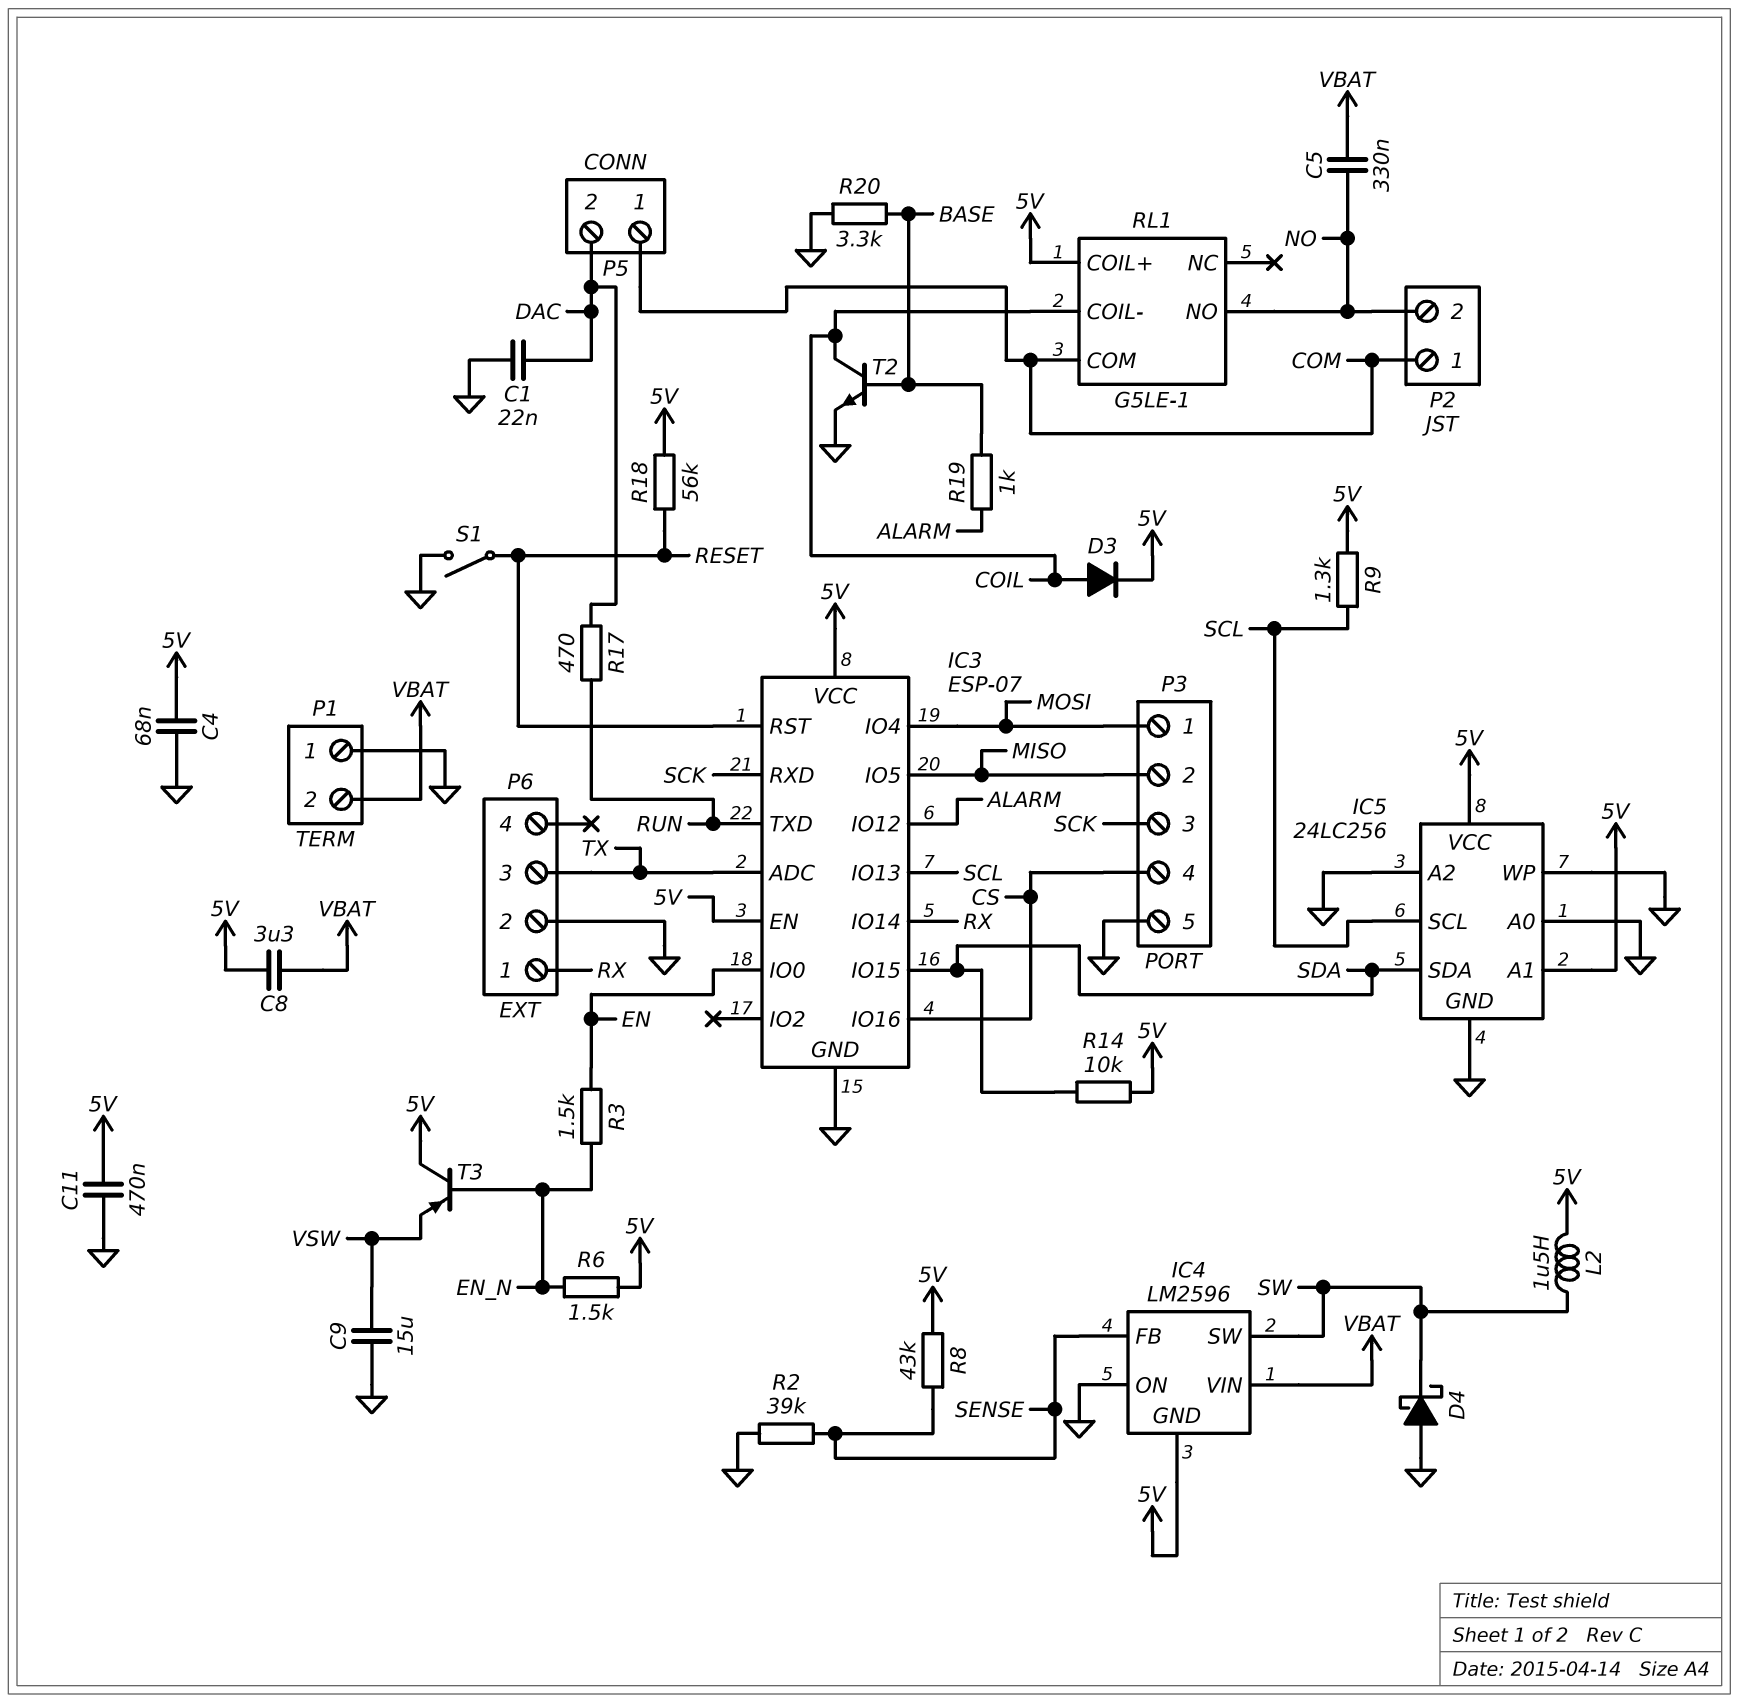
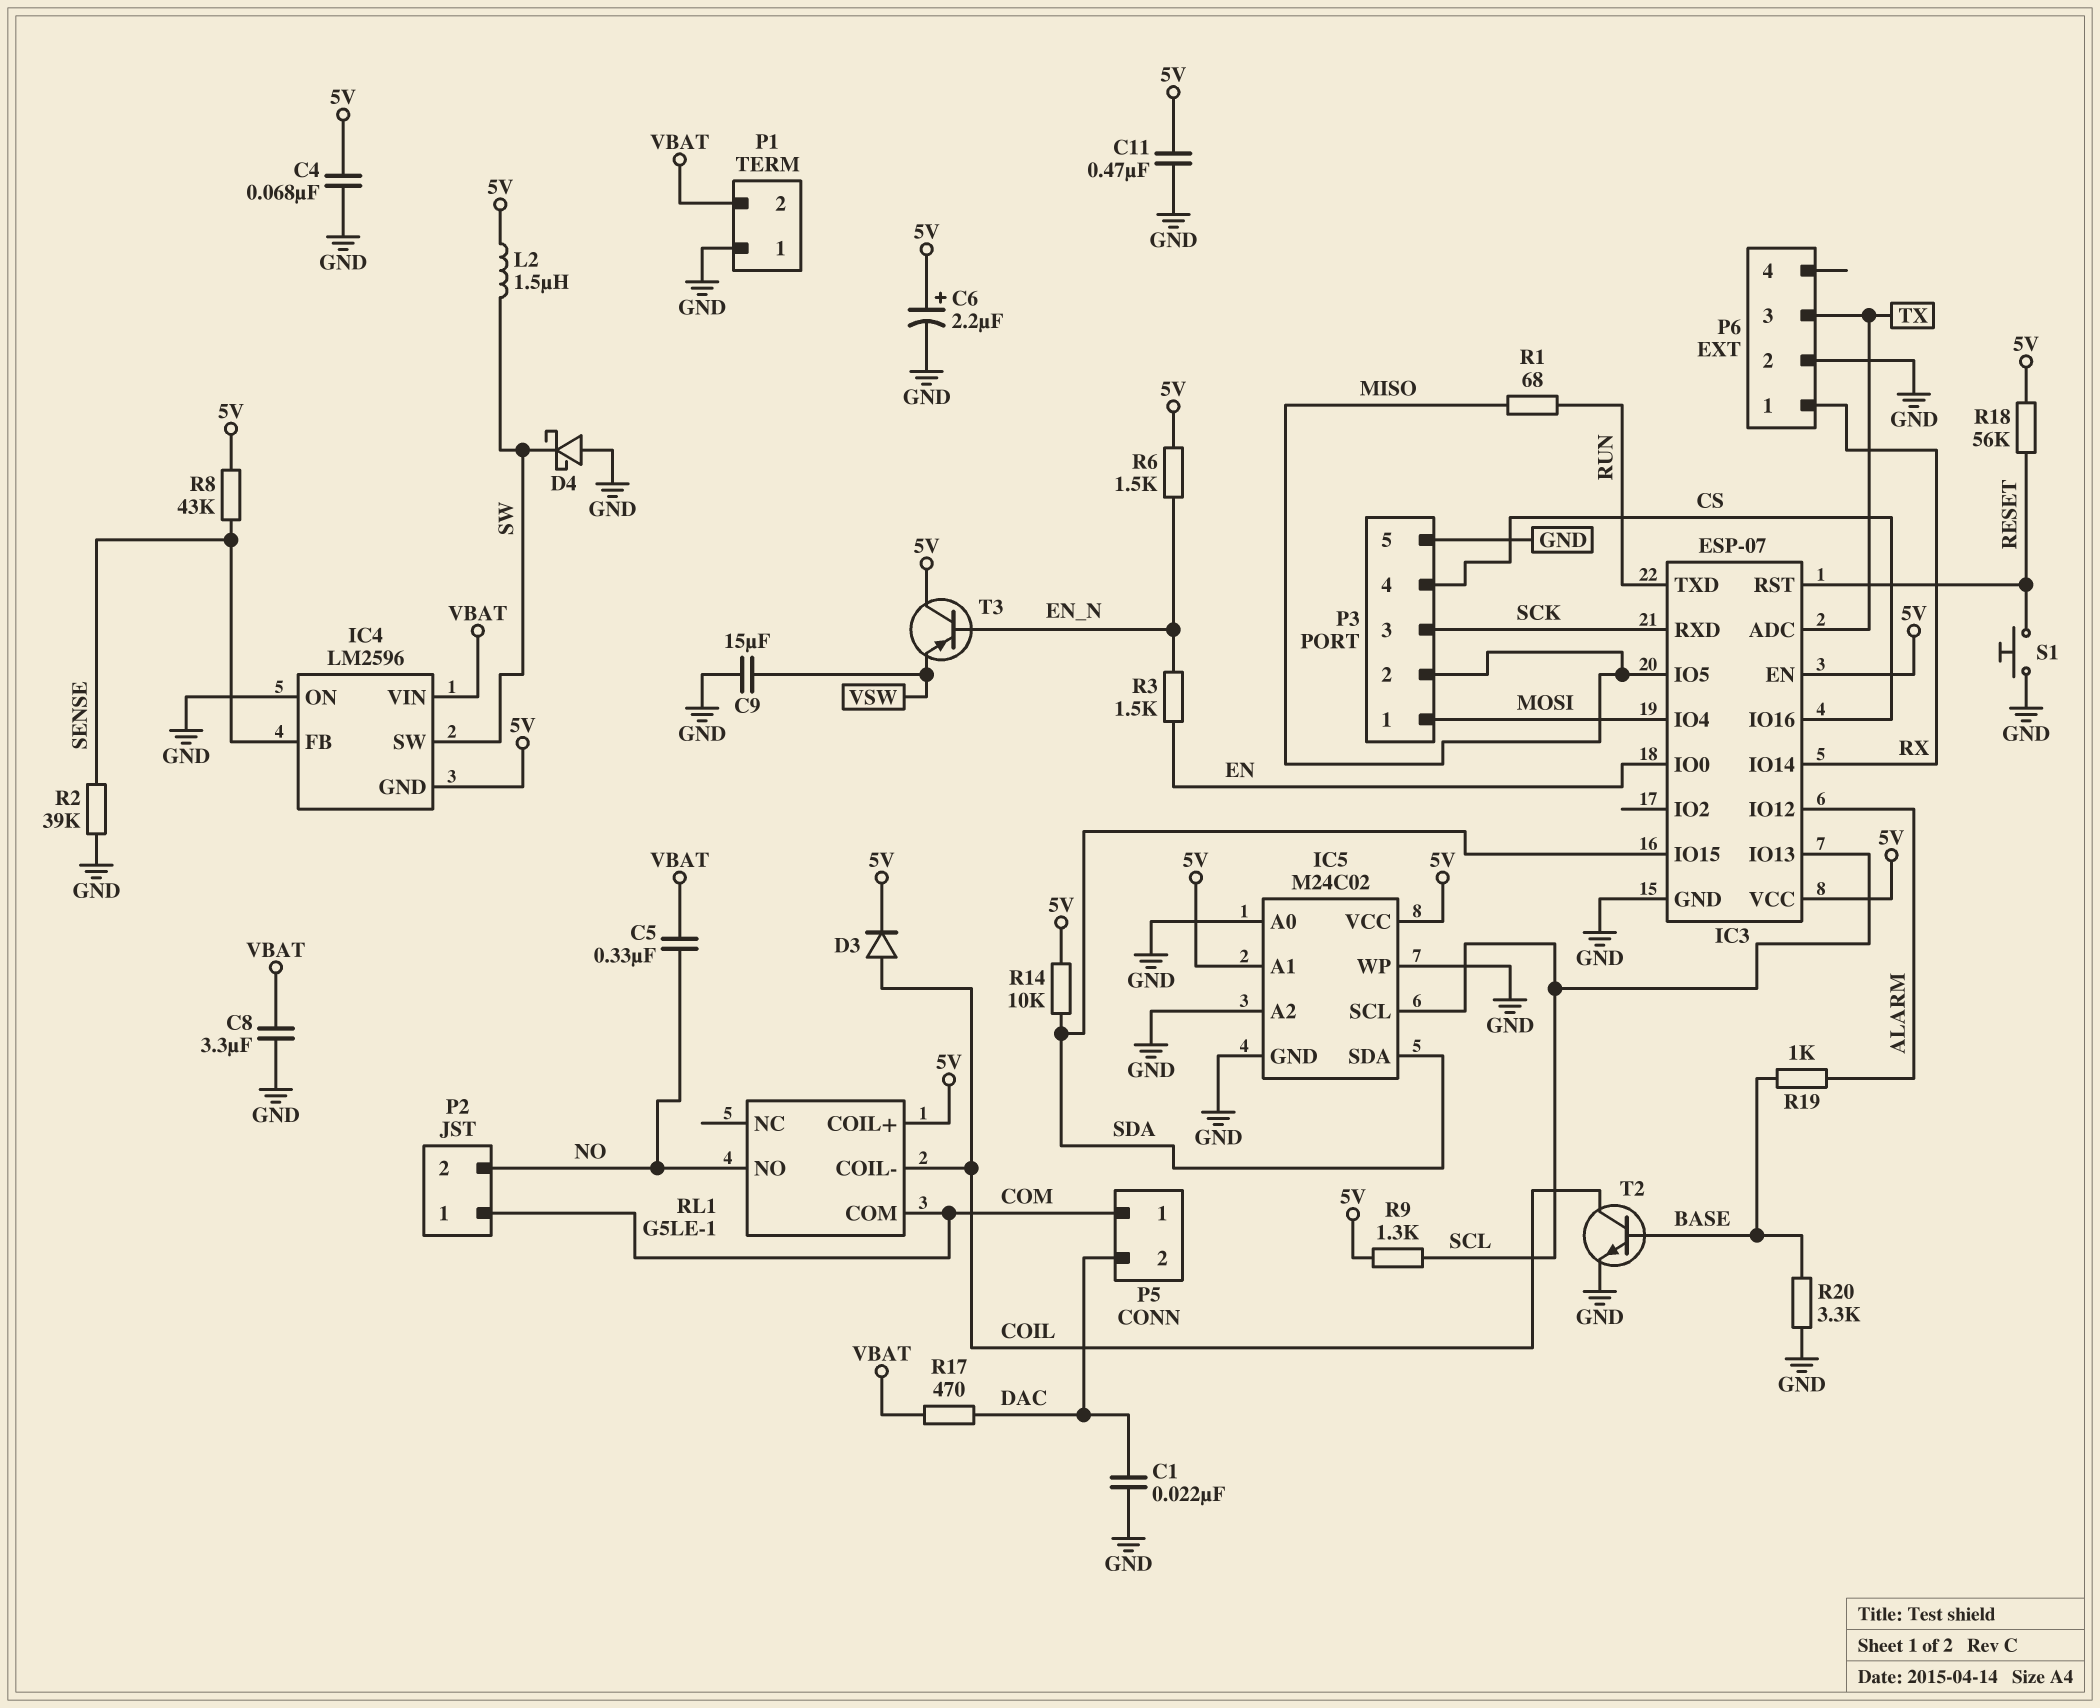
C6: none -> 2.2uF (plus 5V, minus GND)
C8: 3.3uF (5V, VBAT) -> 3.3uF (GND, VBAT)
IC5: 24LC256 -> M24C02
R1: none -> 68 (MISO, RUN)
R17: 470 (DAC, RUN) -> 470 (DAC, VBAT)
S1: switch (GND, RESET) -> button (GND, RESET)

